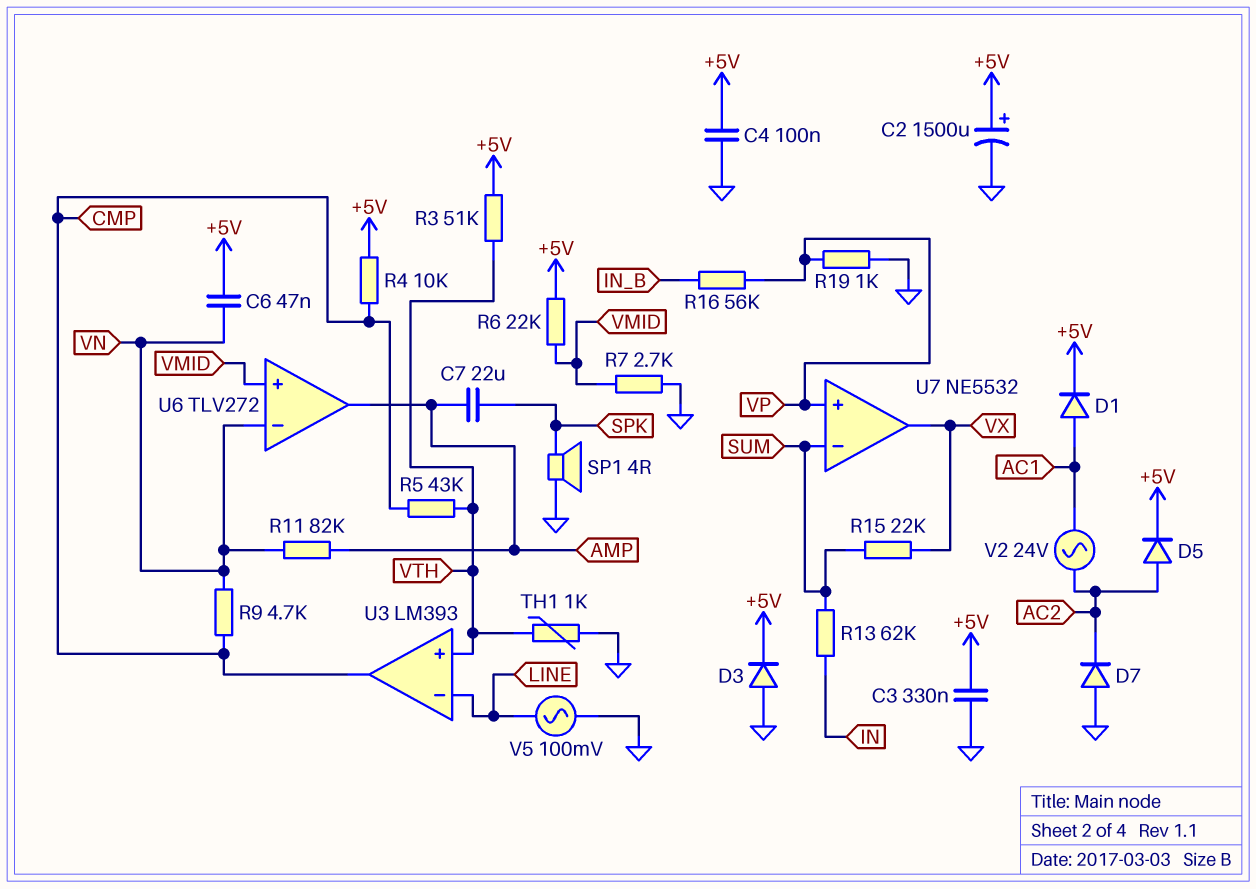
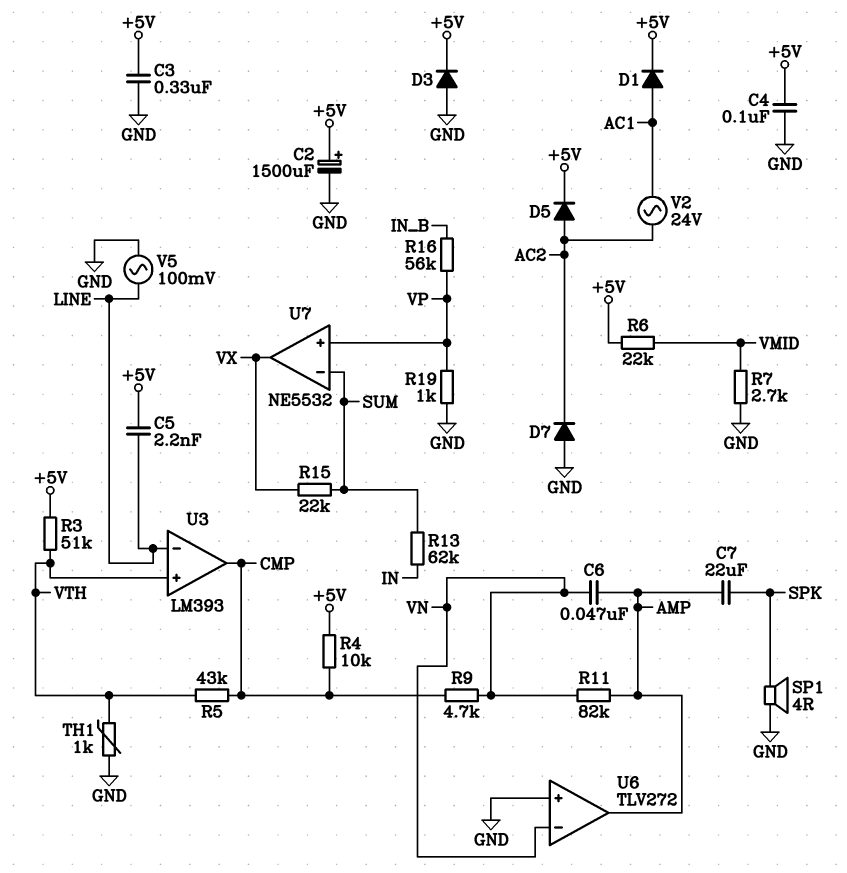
C5: none -> 2.2nF (+5V, LINE)
C6: 47nF (+5V, VN) -> 47nF (AMP, VN)
U6 pin in+: VMID -> GND

